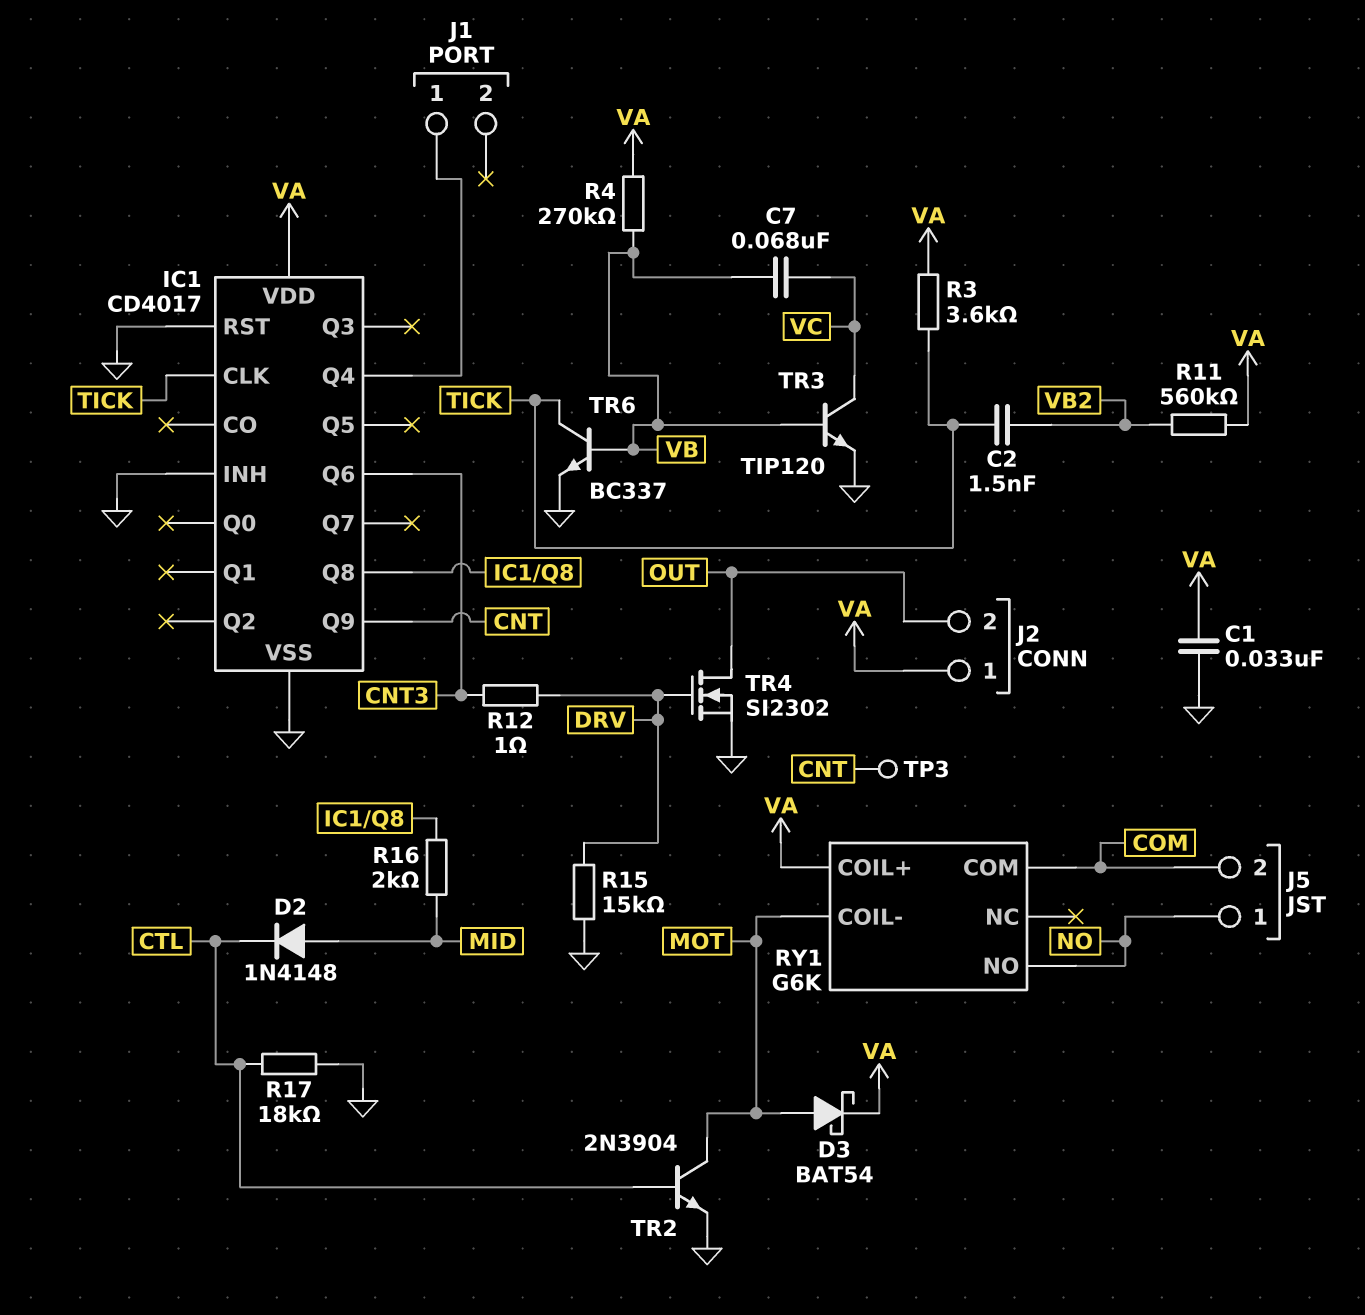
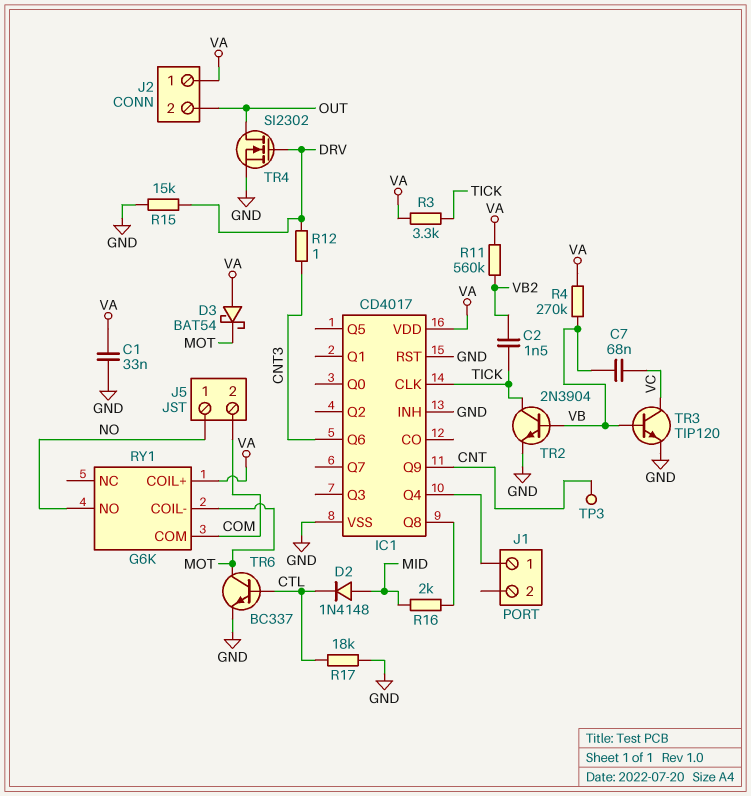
D3: schottky BAT54 (A MOT, K VA) -> schottky BAT54 (A VA, K MOT)
R3: 3.6k (TICK, VA) -> 3.3k (TICK, VA)
TR2: NPN 2N3904 (B CTL, C MOT, E GND) -> NPN 2N3904 (B VB, C TICK, E GND)
TR6: NPN BC337 (B VB, C TICK, E GND) -> NPN BC337 (B CTL, C MOT, E GND)

